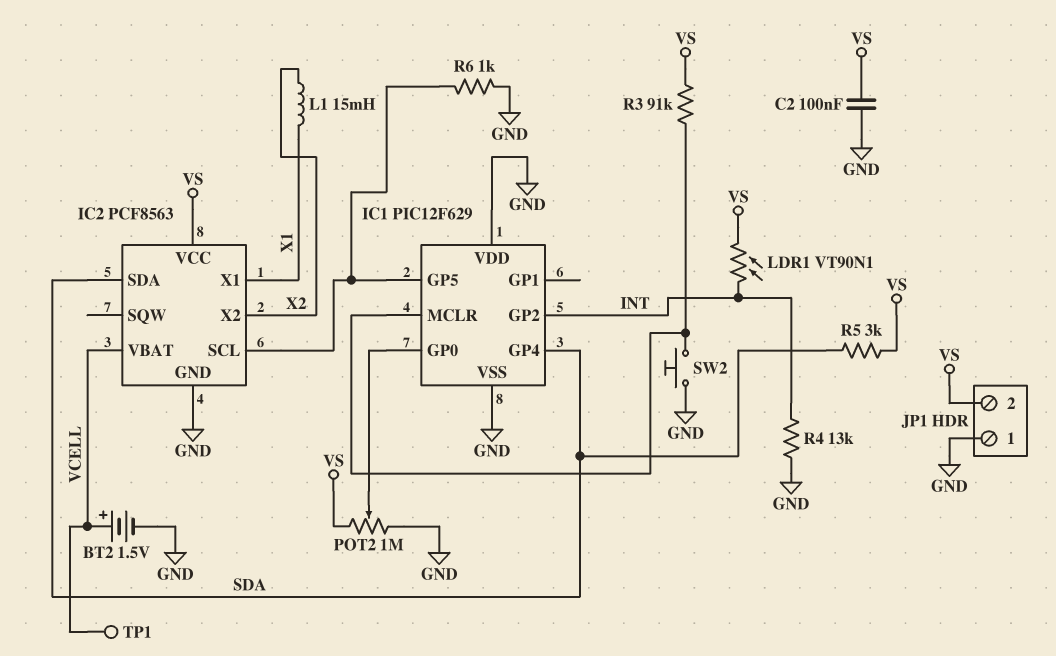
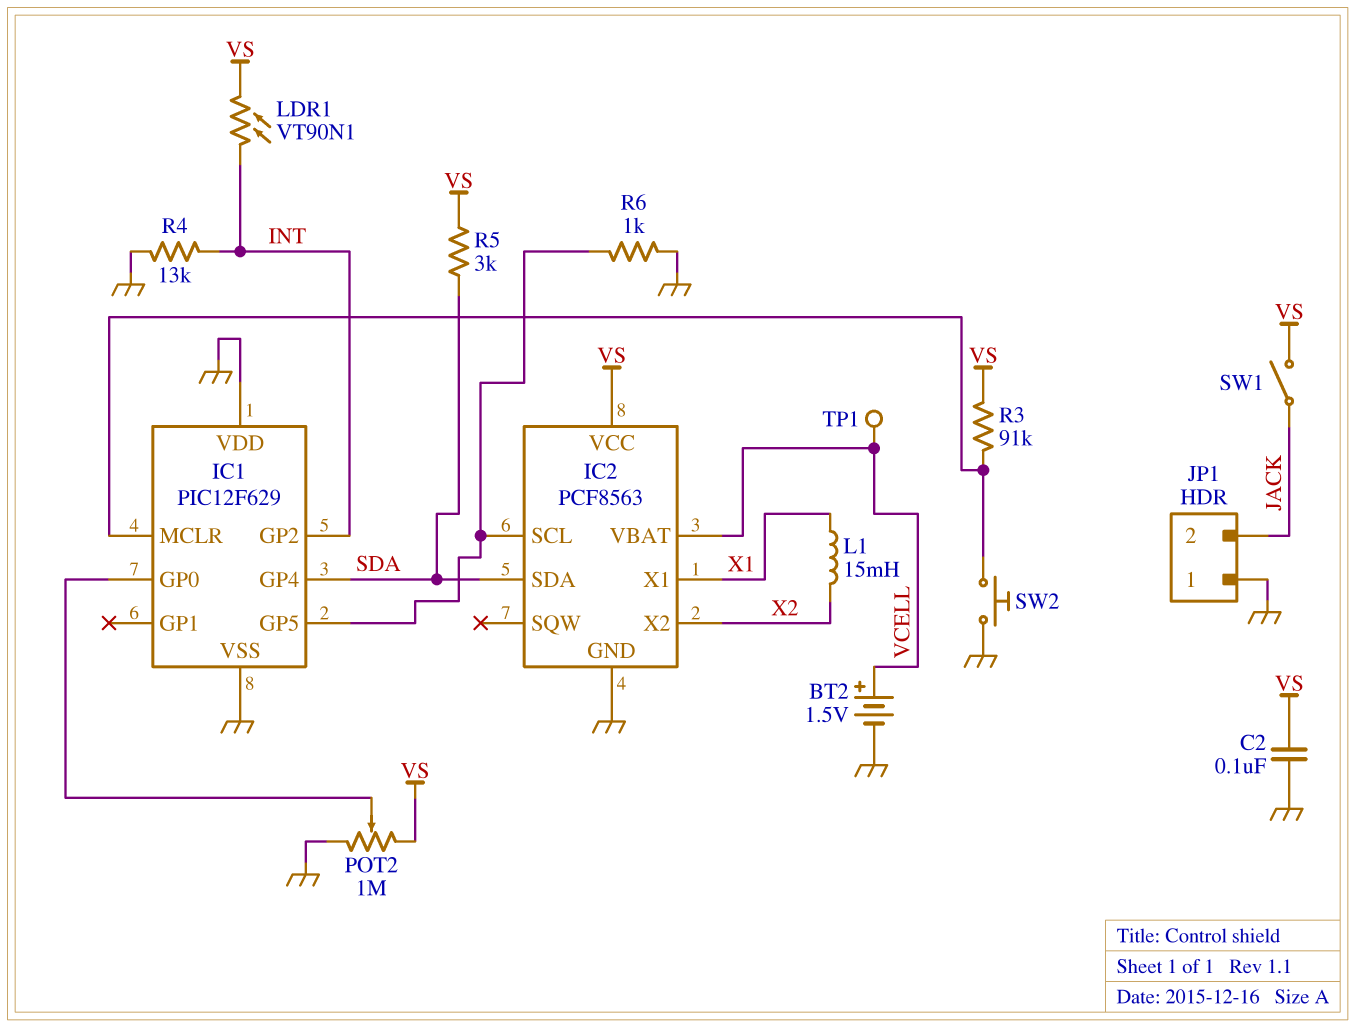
JP1 pin 2: VS -> JACK
SW1: none -> switch (JACK, VS)

